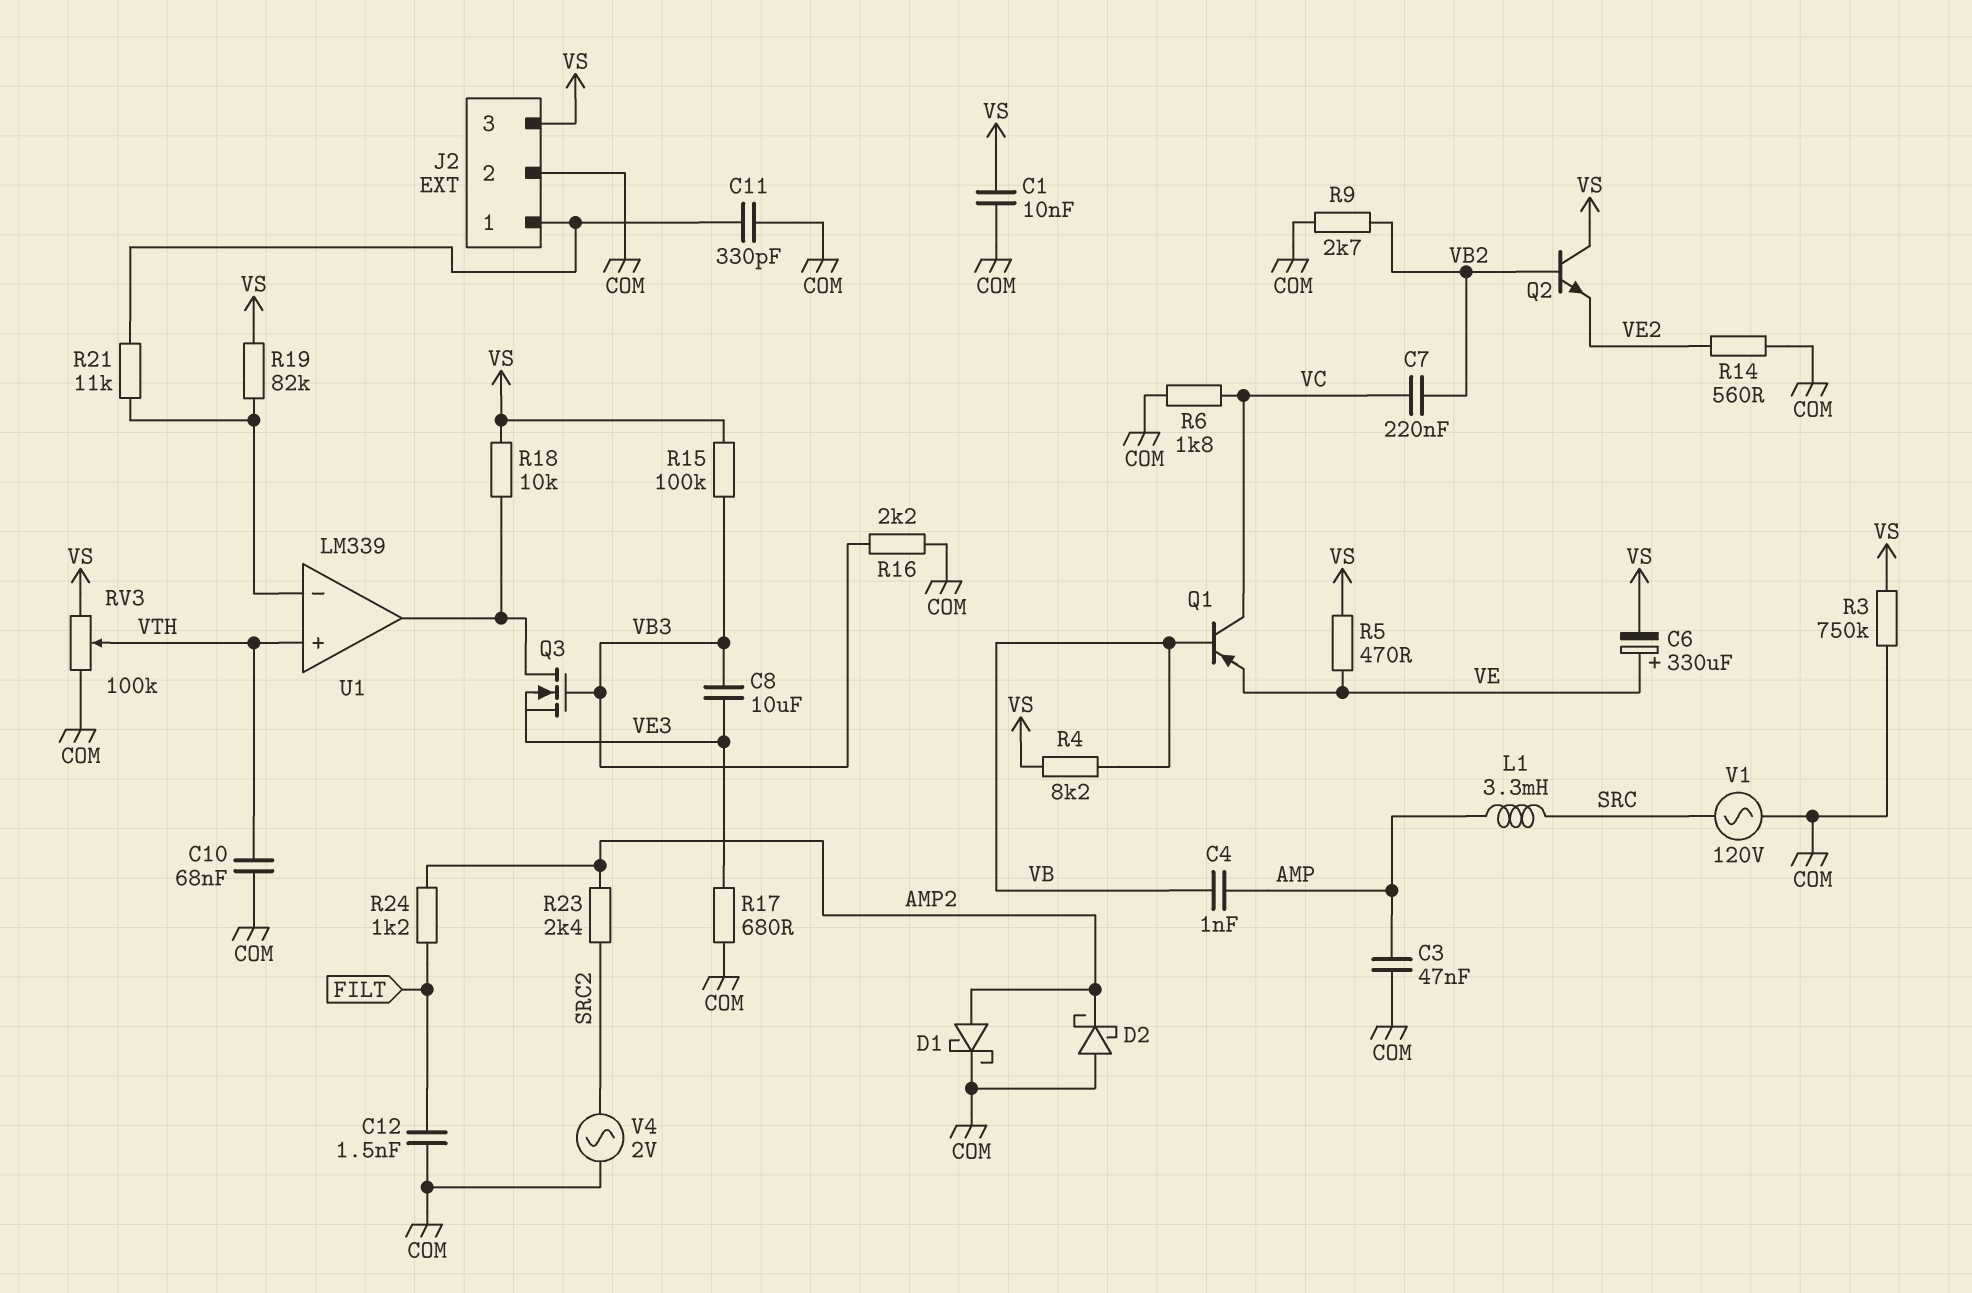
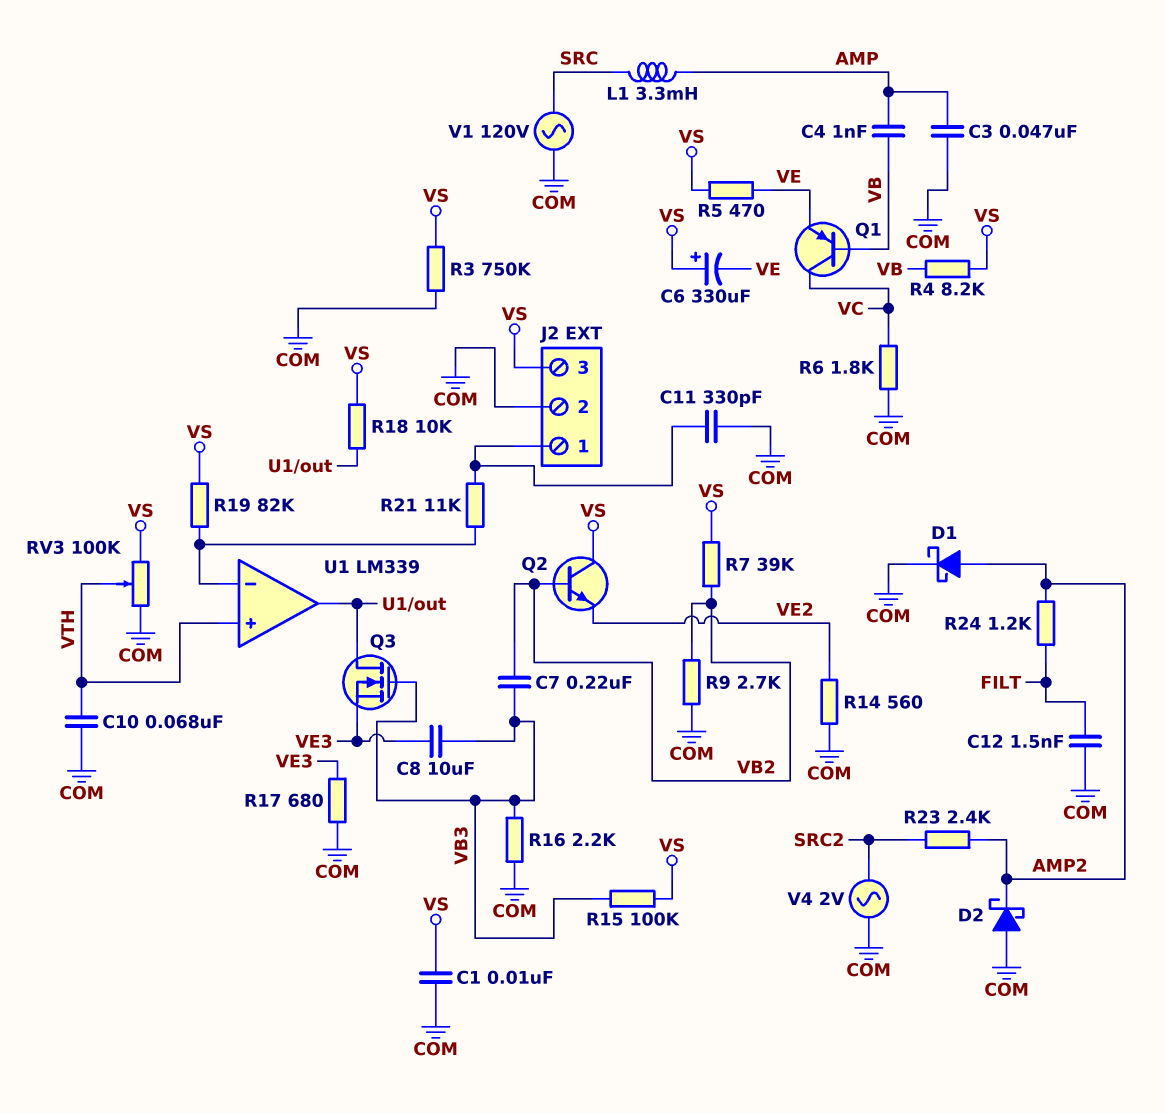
C6: 330uF (plus VE, minus VS) -> 330uF (plus VS, minus VE)
C7: 220nF (VB2, VC) -> 220nF (VB2, VB3)
R7: none -> 39k (VB2, VS)

